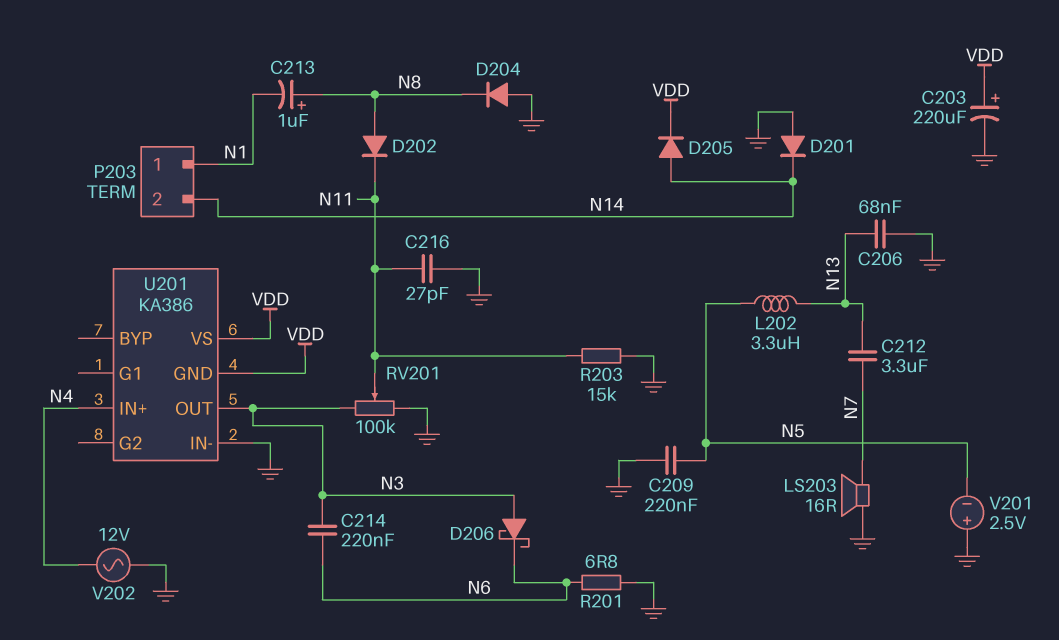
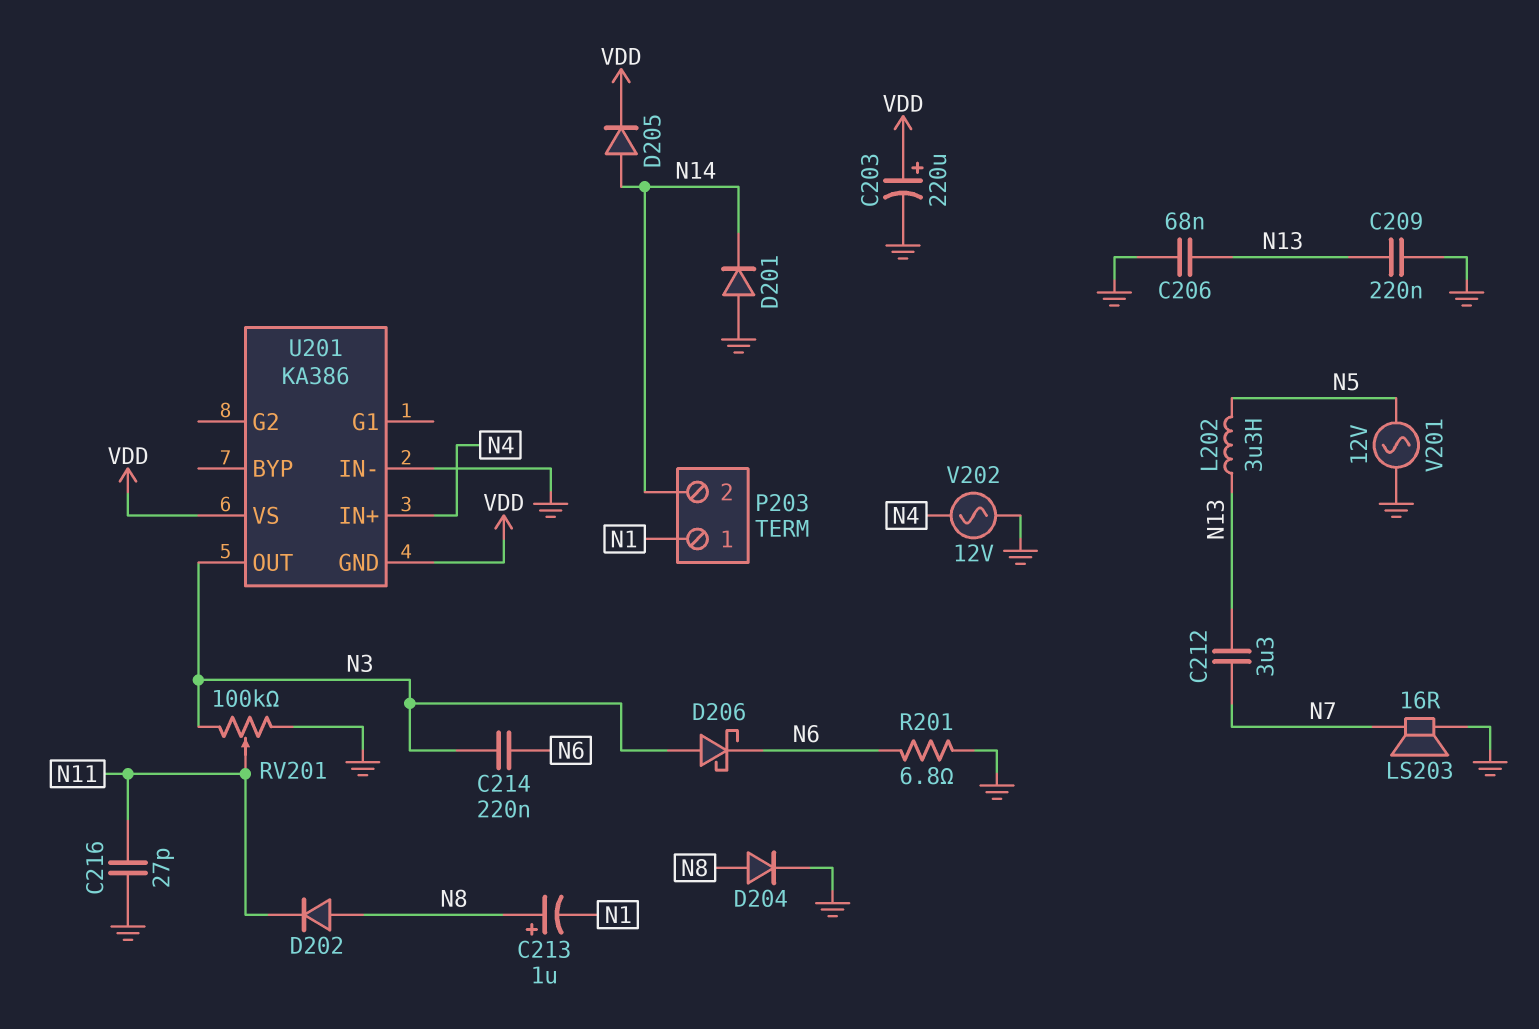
C209: 220nF (GND, N5) -> 220nF (GND, N13)
D204: diode (A GND, K N8) -> diode (A N8, K GND)
R203: 15k (GND, N11) -> none
V201: 2.5V (plus GND, minus N5) -> AC 12V (GND, N5)

